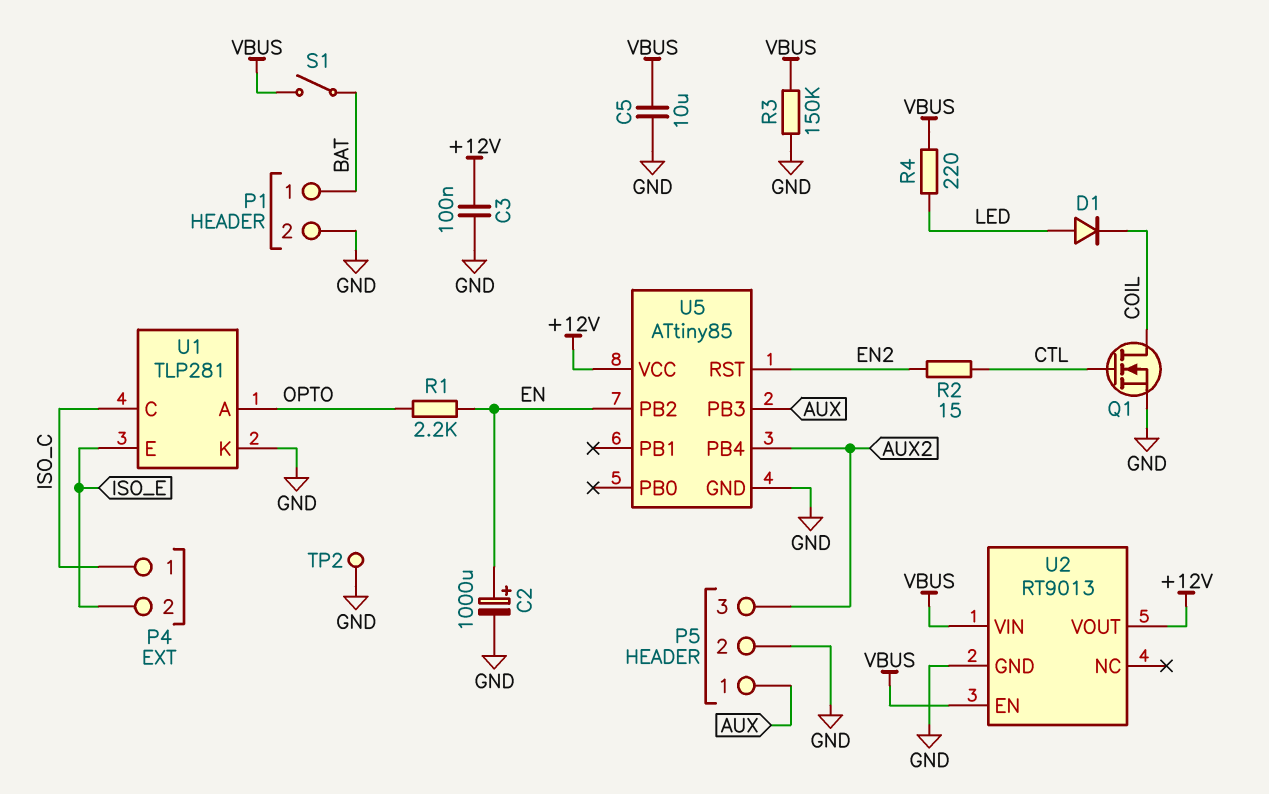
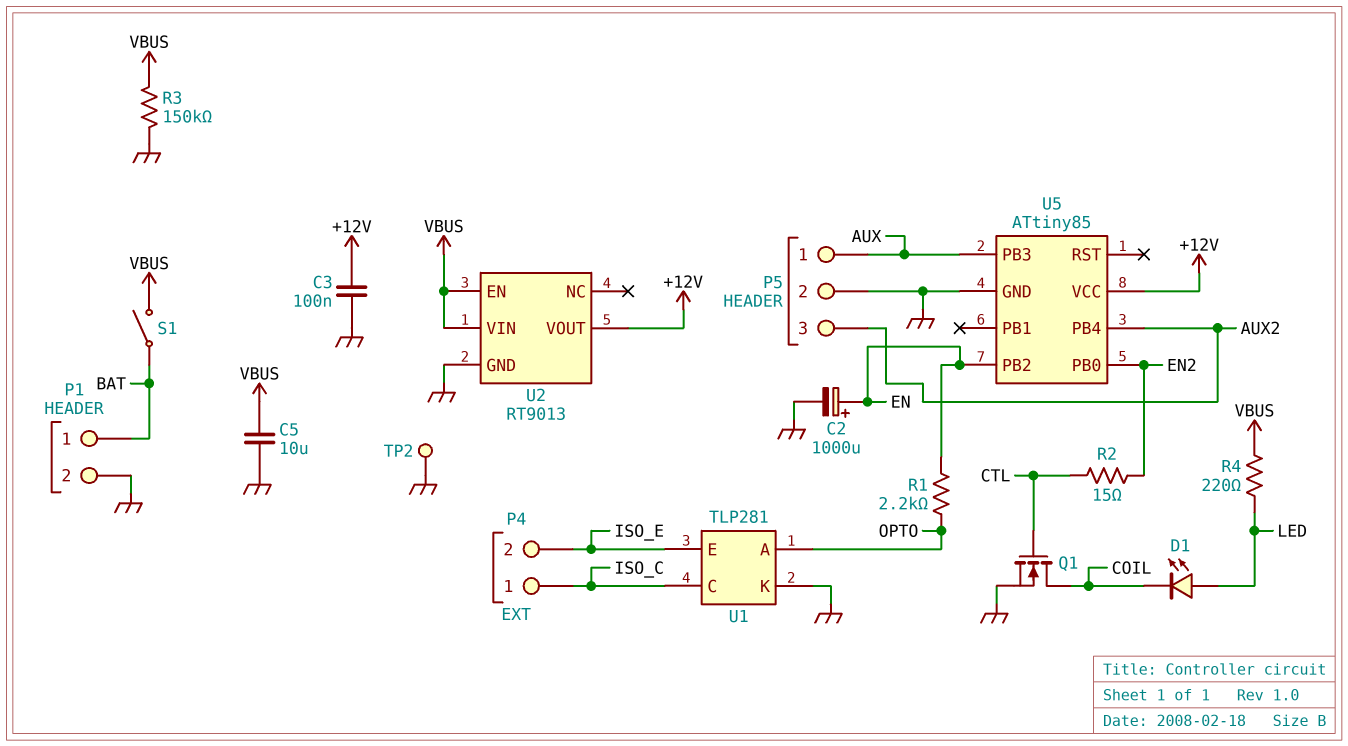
D1: diode (A LED, K COIL) -> LED (A LED, K COIL)
U5 pin PB0: none -> EN2
U5 pin RST: EN2 -> none

